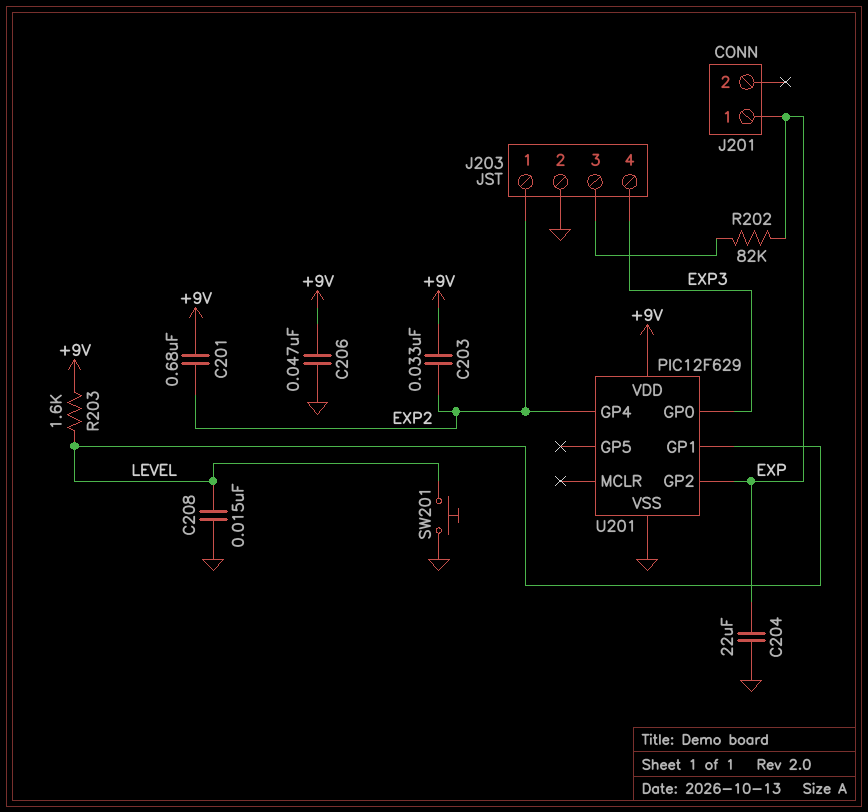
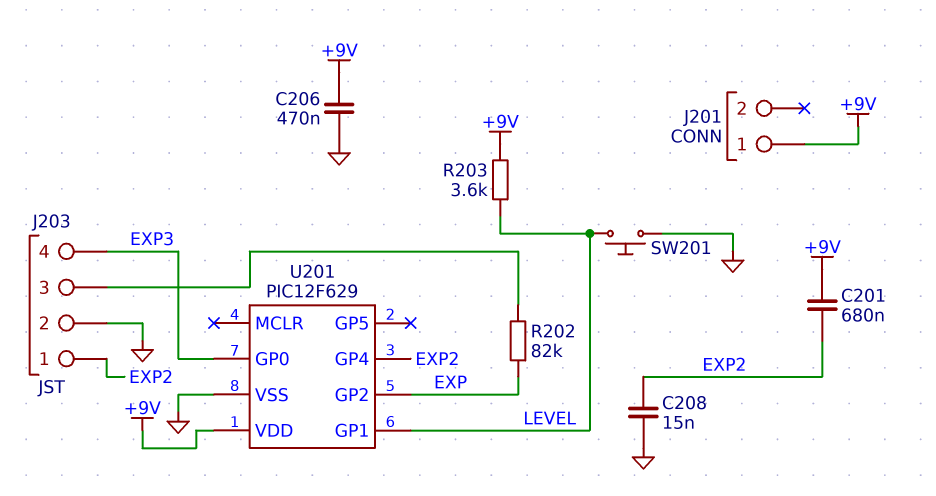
C203: 33nF (+9V, EXP2) -> none
C204: 22uF (EXP, GND) -> none
C206: 47nF (+9V, GND) -> 470nF (+9V, GND)
C208: 15nF (GND, LEVEL) -> 15nF (EXP2, GND)
J201 pin 1: EXP -> +9V
R203: 1.6k (+9V, LEVEL) -> 3.6k (+9V, LEVEL)

